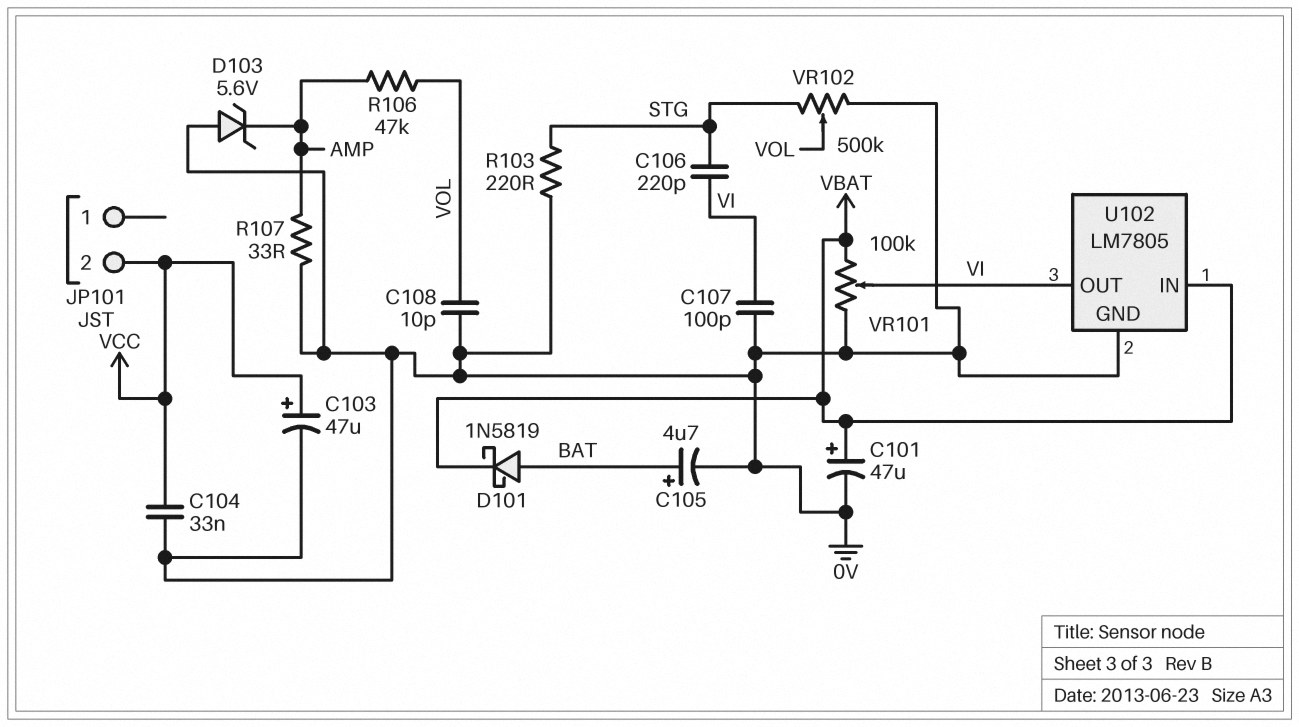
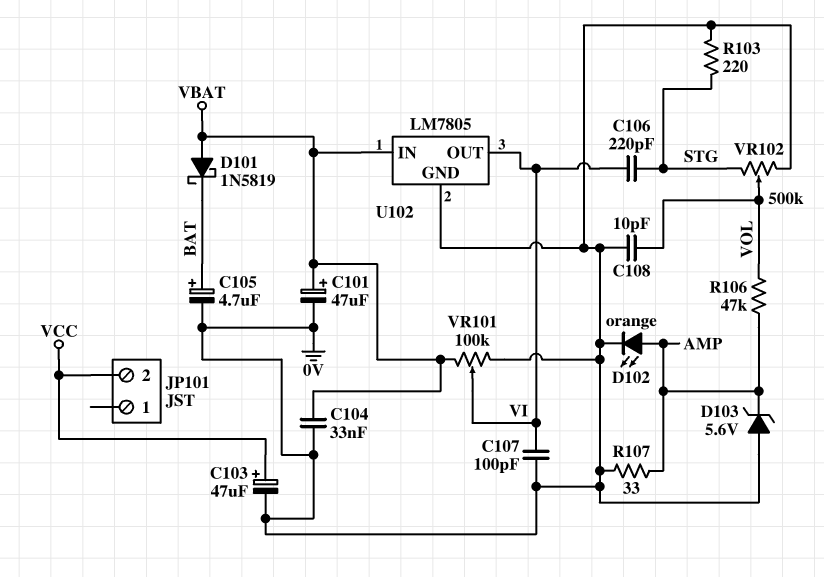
C104: 33nF (0V, VCC) -> 33nF (0V, VBAT)
D101: schottky 1N5819 (A BAT, K VBAT) -> schottky 1N5819 (A VBAT, K BAT)
D102: none -> LED orange (A AMP, K 0V)

